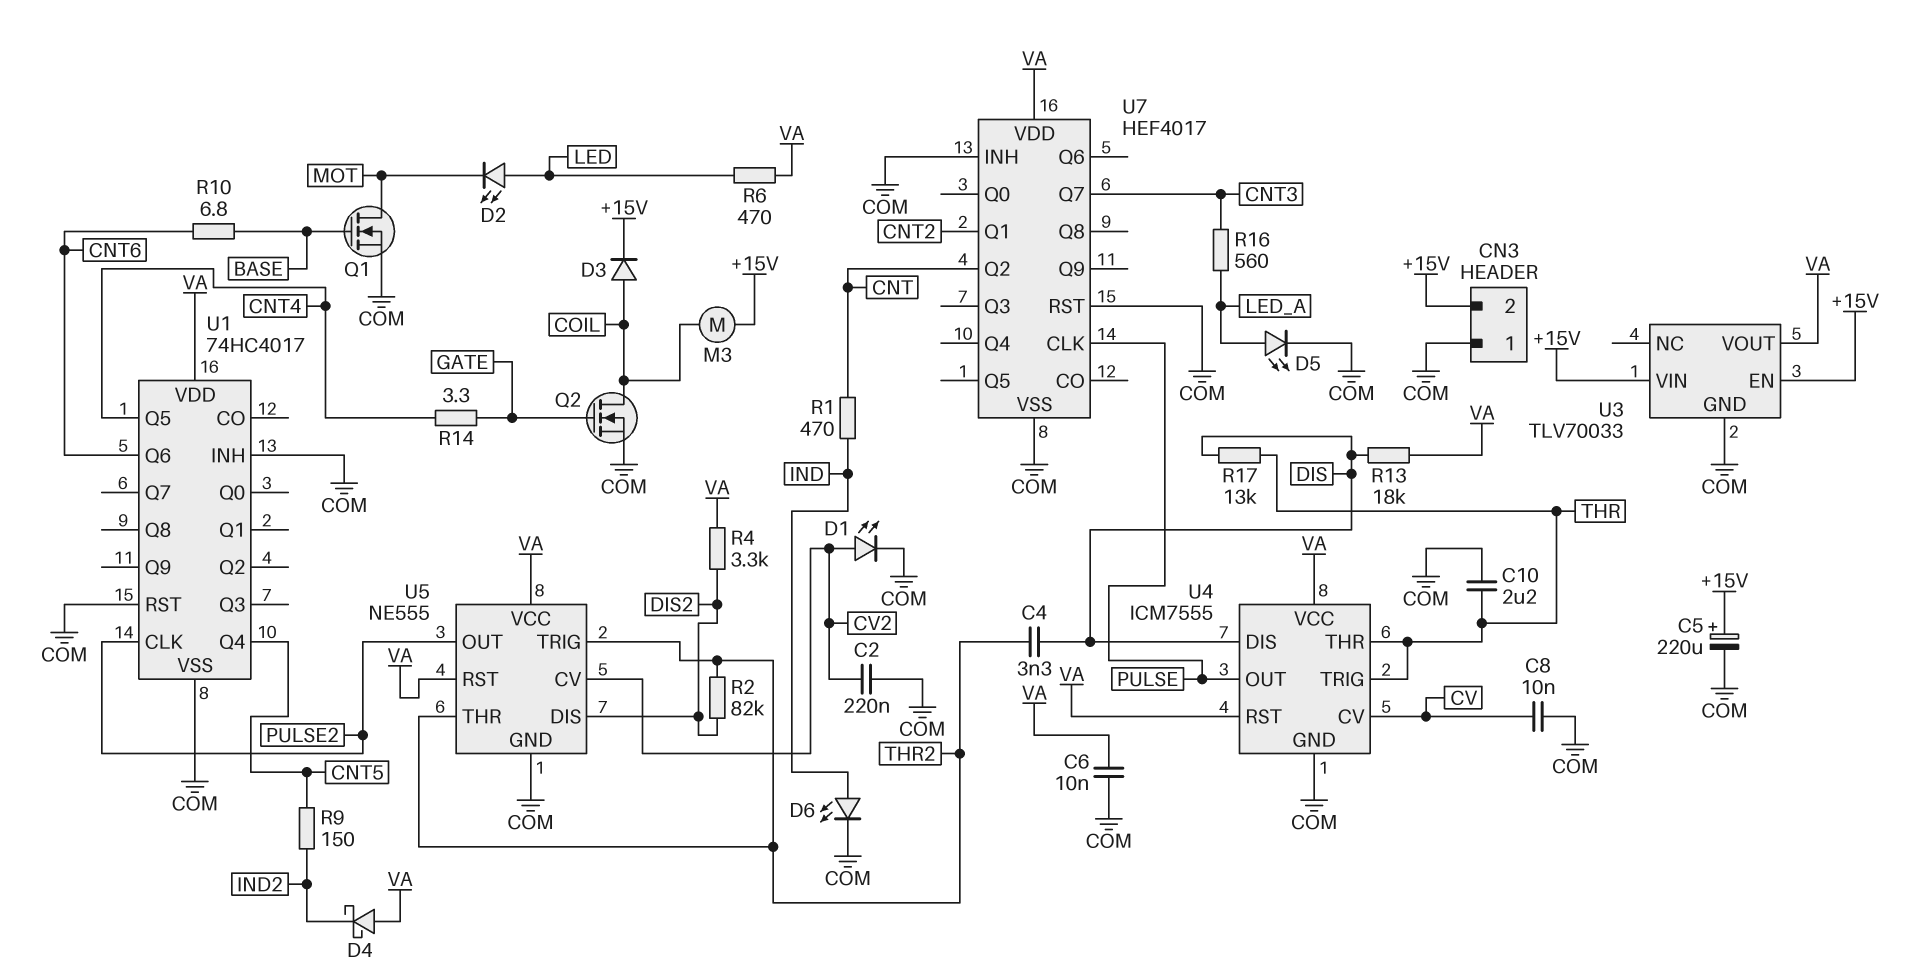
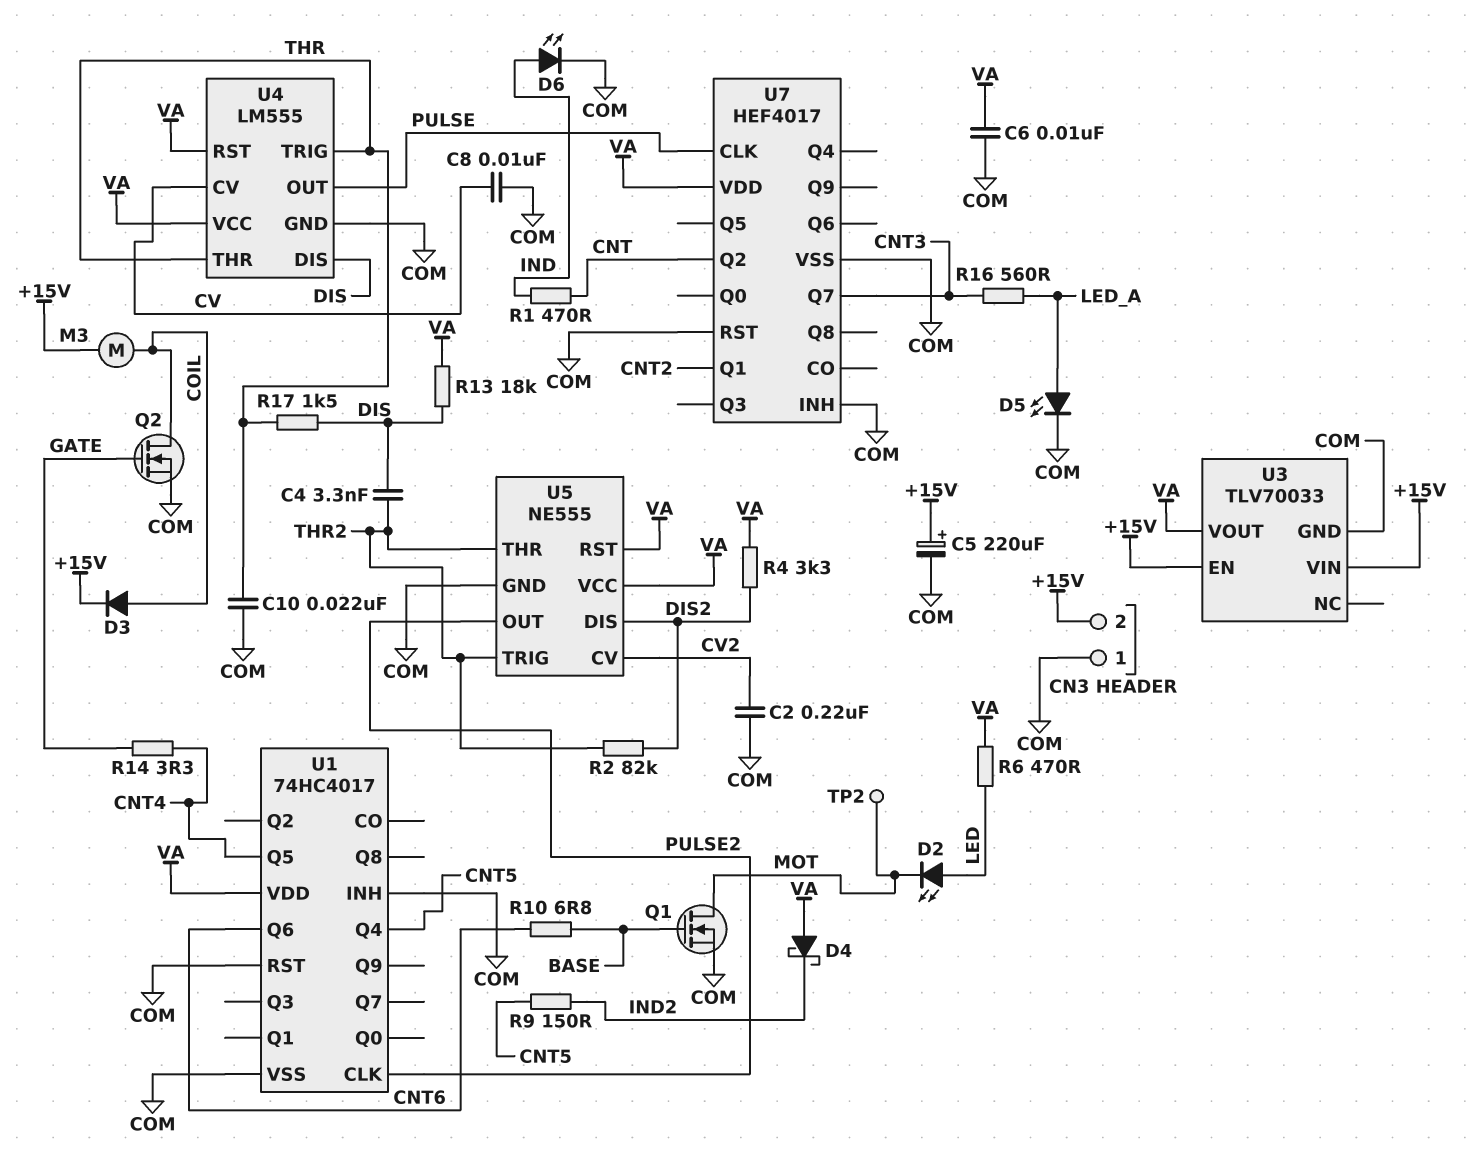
C10: 2.2uF (COM, THR) -> 22nF (COM, THR)
D1: LED (A CV2, K COM) -> none
R17: 13k (DIS, THR) -> 1.5k (DIS, THR)
TP2: none -> test point (MOT)
U4: ICM7555 -> LM555

